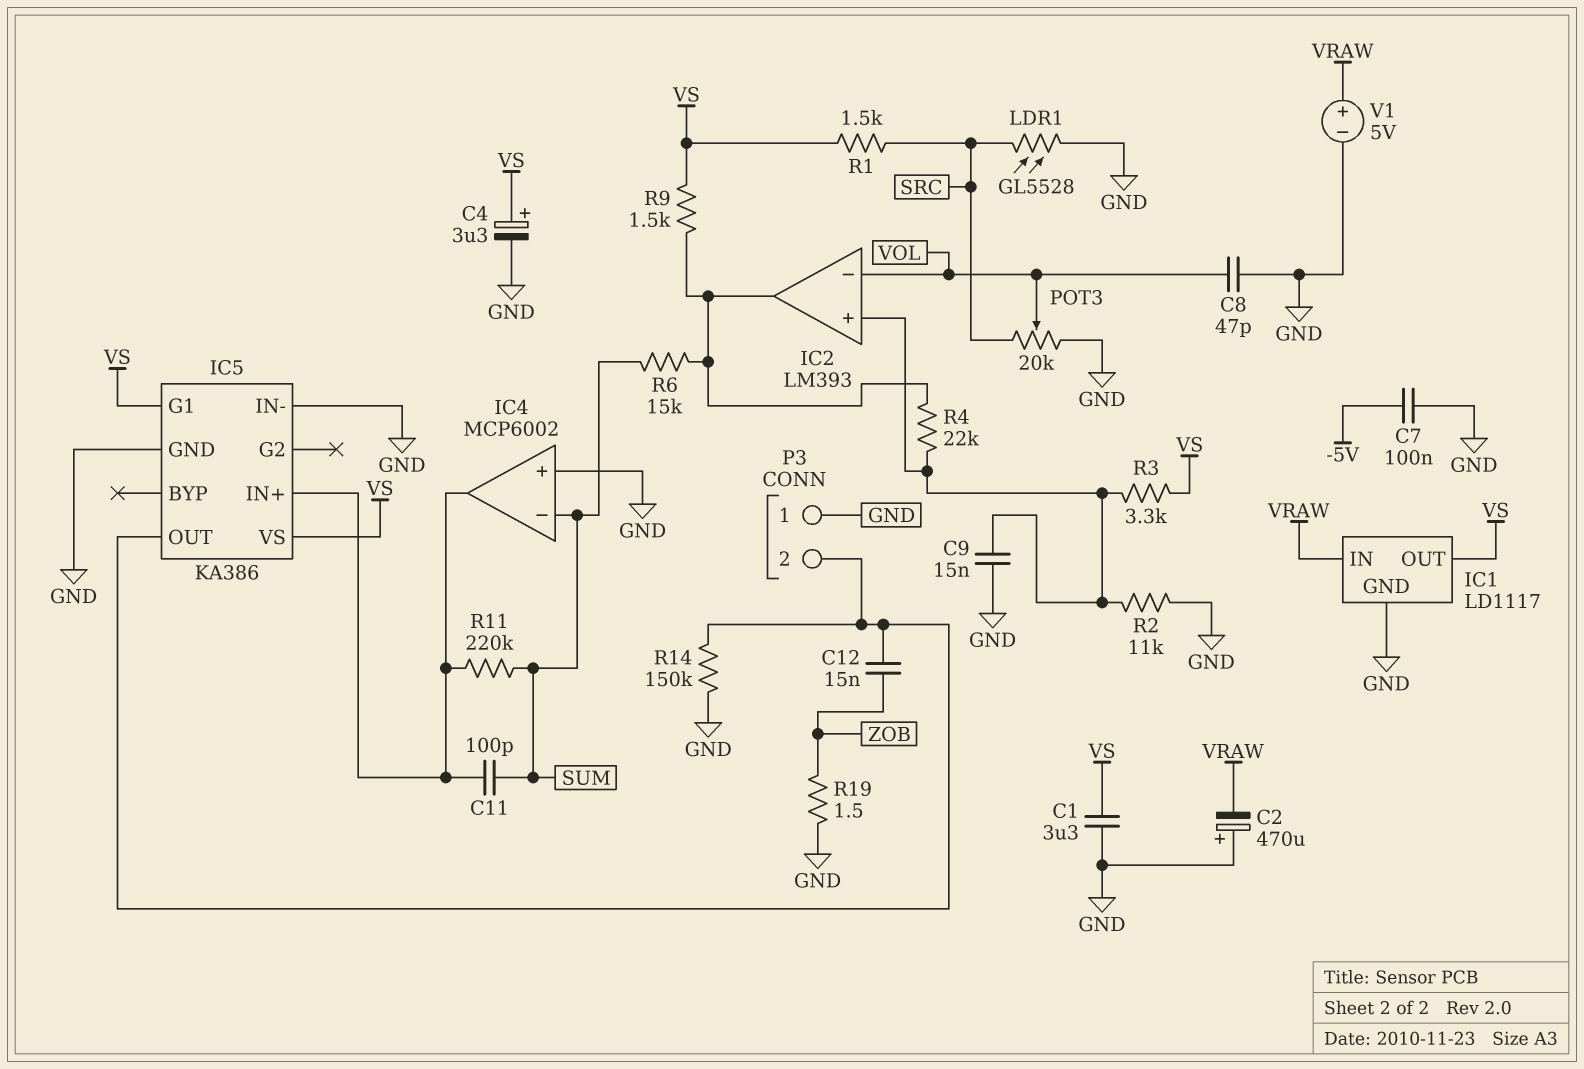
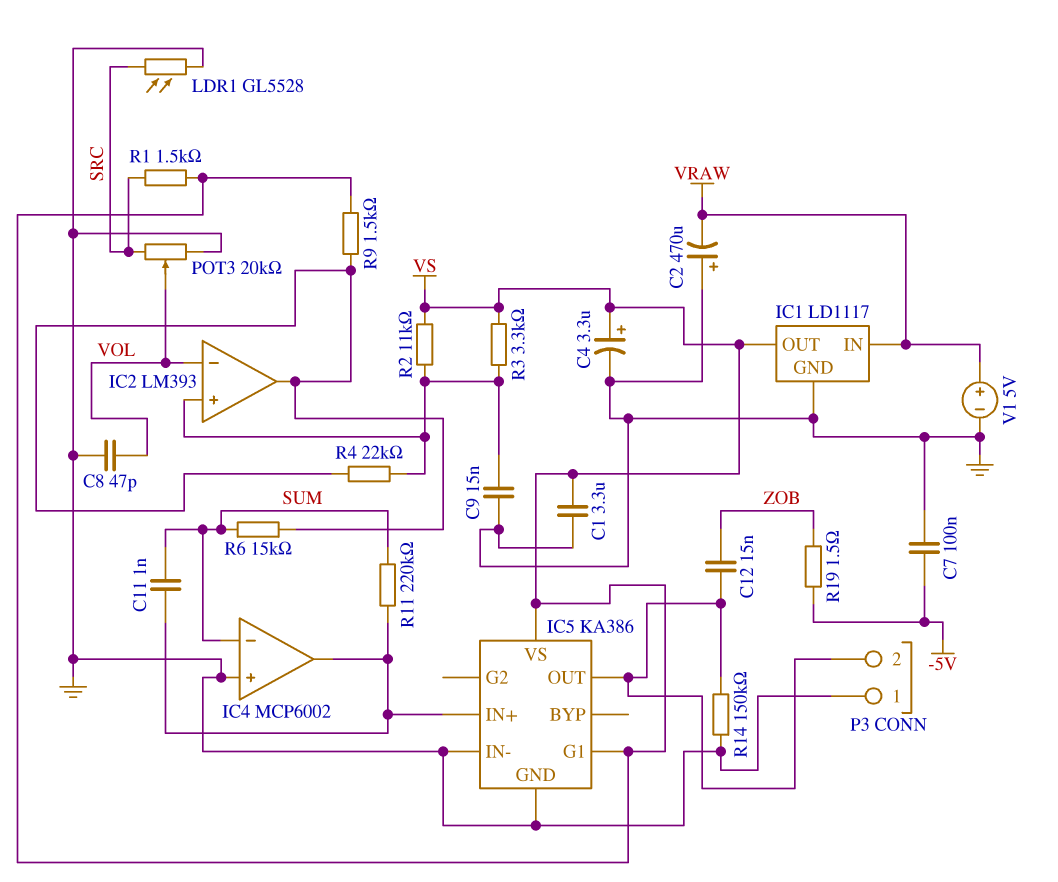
C11: 100pF (IC4/out, SUM) -> 1nF (IC4/out, SUM)
R2: 11k (GND, IC2/in+) -> 11k (IC2/in+, VS)
R19: 1.5 (GND, ZOB) -> 1.5 (-5V, ZOB)

